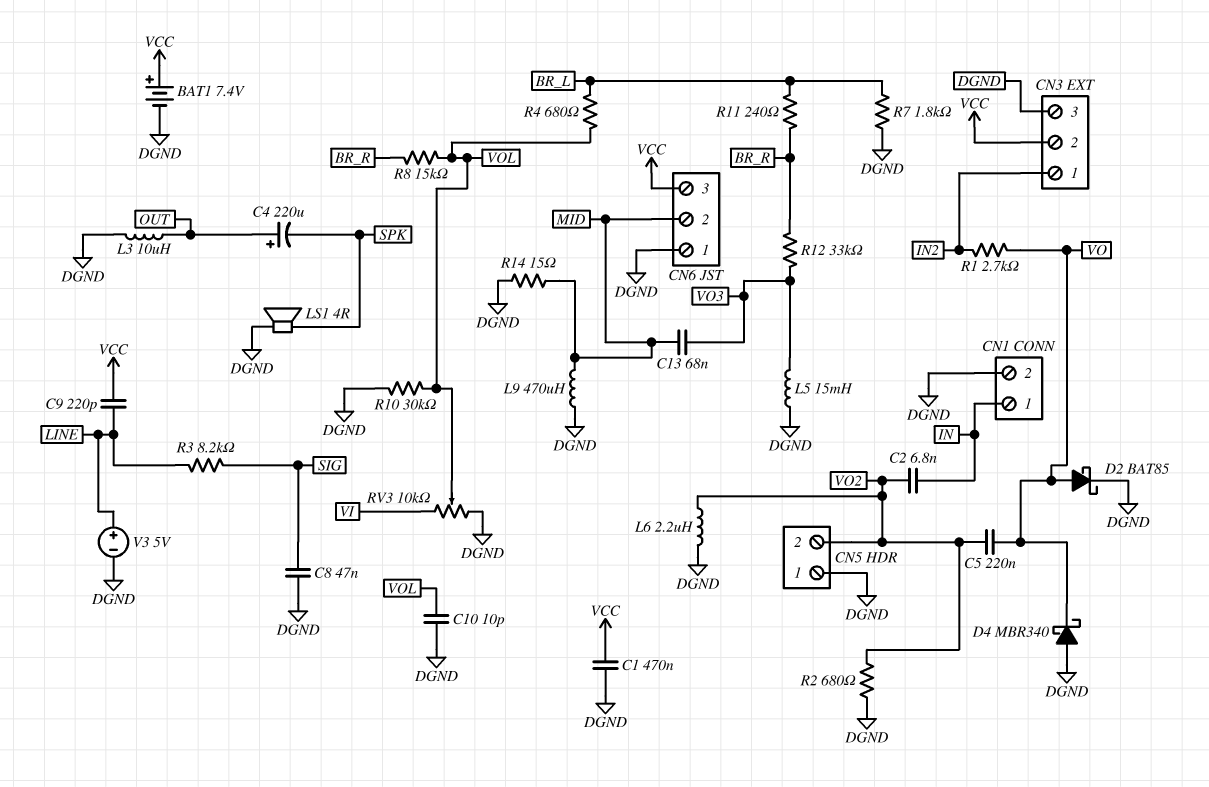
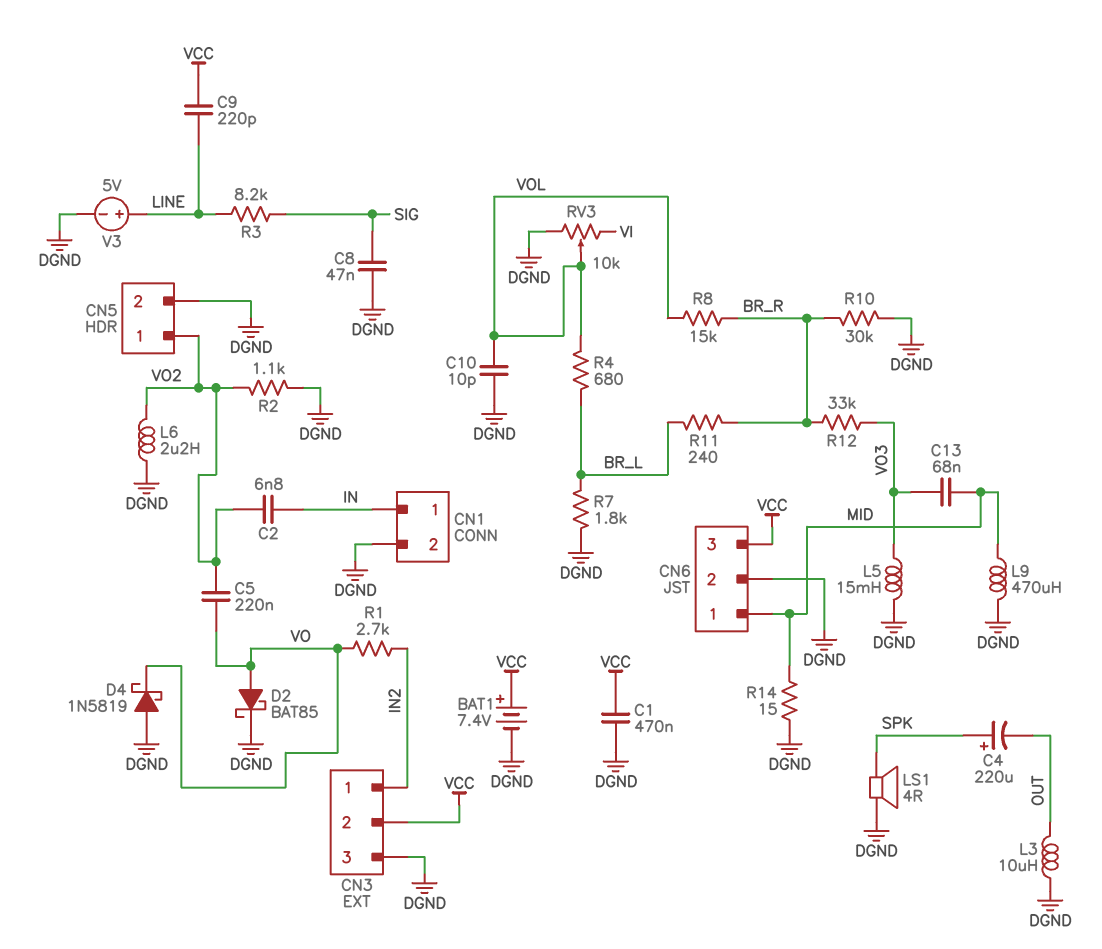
C4: 220uF (plus OUT, minus SPK) -> 220uF (plus SPK, minus OUT)
CN5 pin 1: DGND -> VO2
CN5 pin 2: VO2 -> DGND
CN6 pin 1: DGND -> MID
CN6 pin 2: MID -> DGND
D4: schottky MBR340 (A DGND, K VO) -> schottky 1N5819 (A DGND, K VO)
R2: 680 (DGND, VO2) -> 1.1k (DGND, VO2)
R10: 30k (DGND, VOL) -> 30k (BR_R, DGND)

